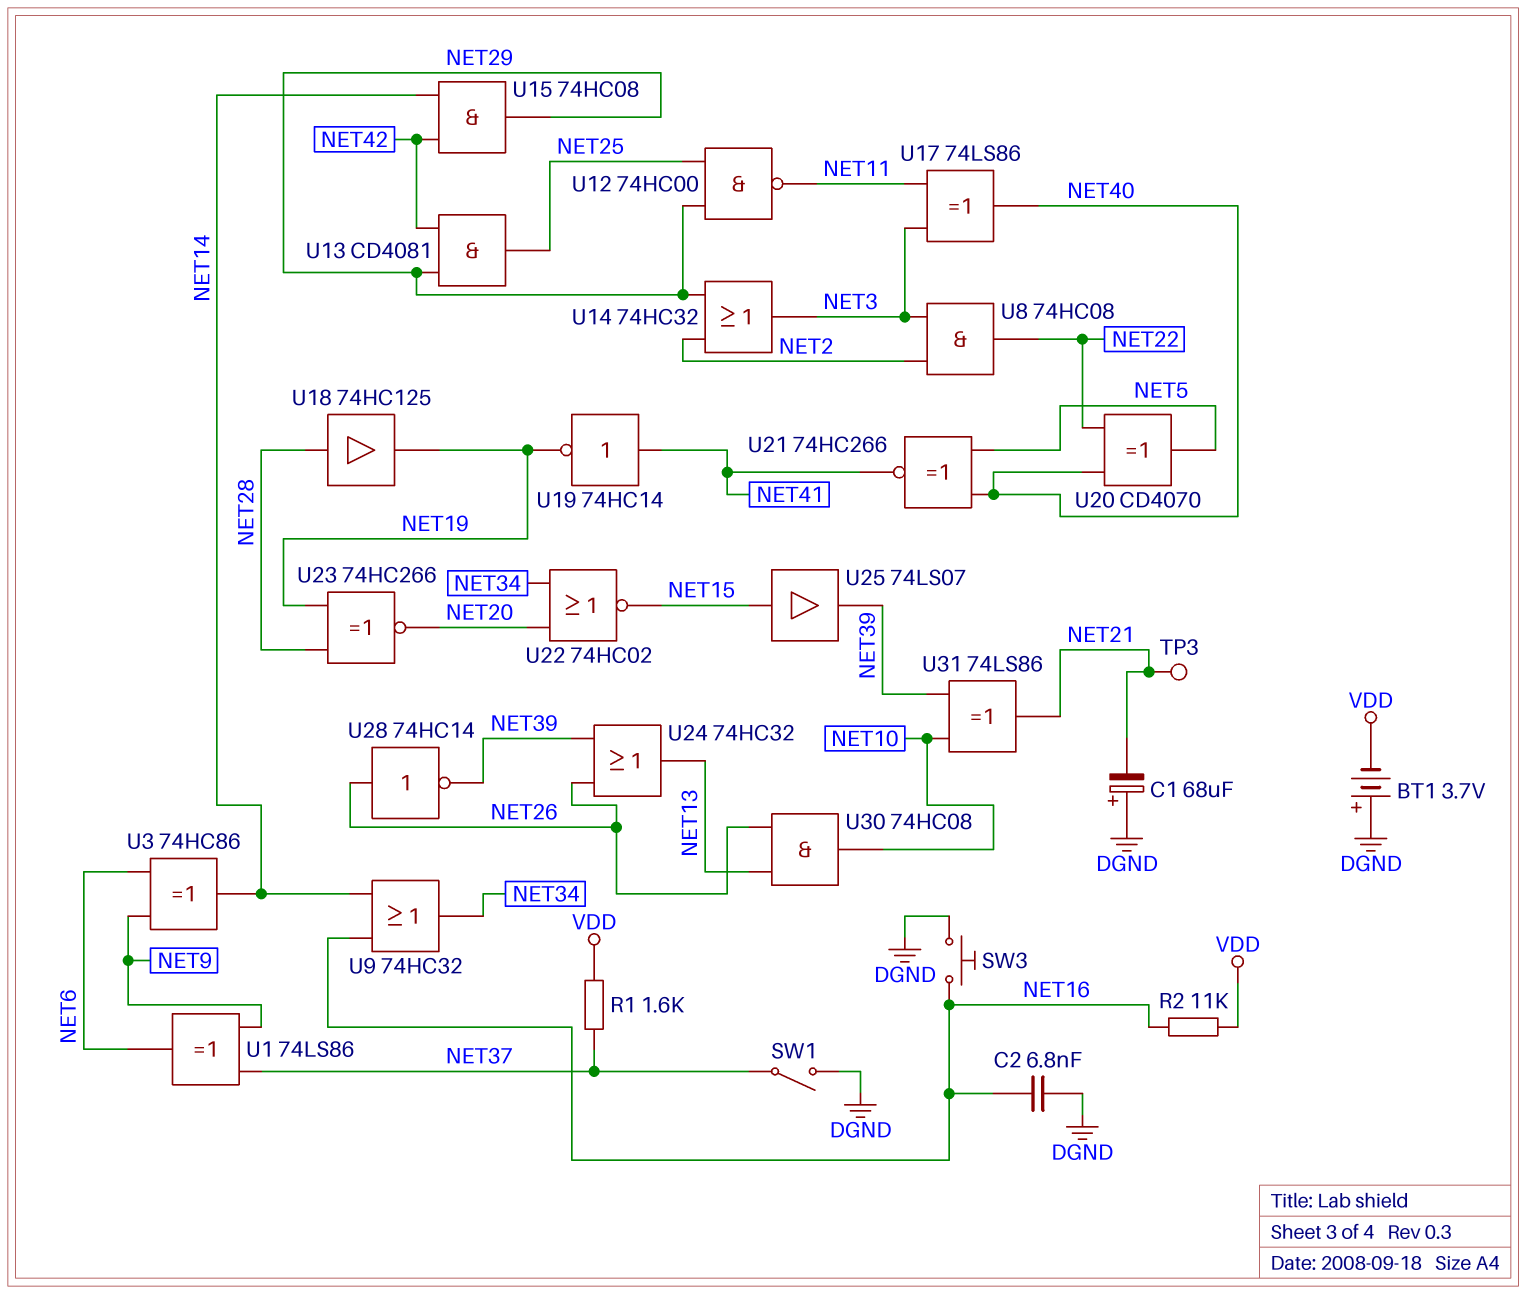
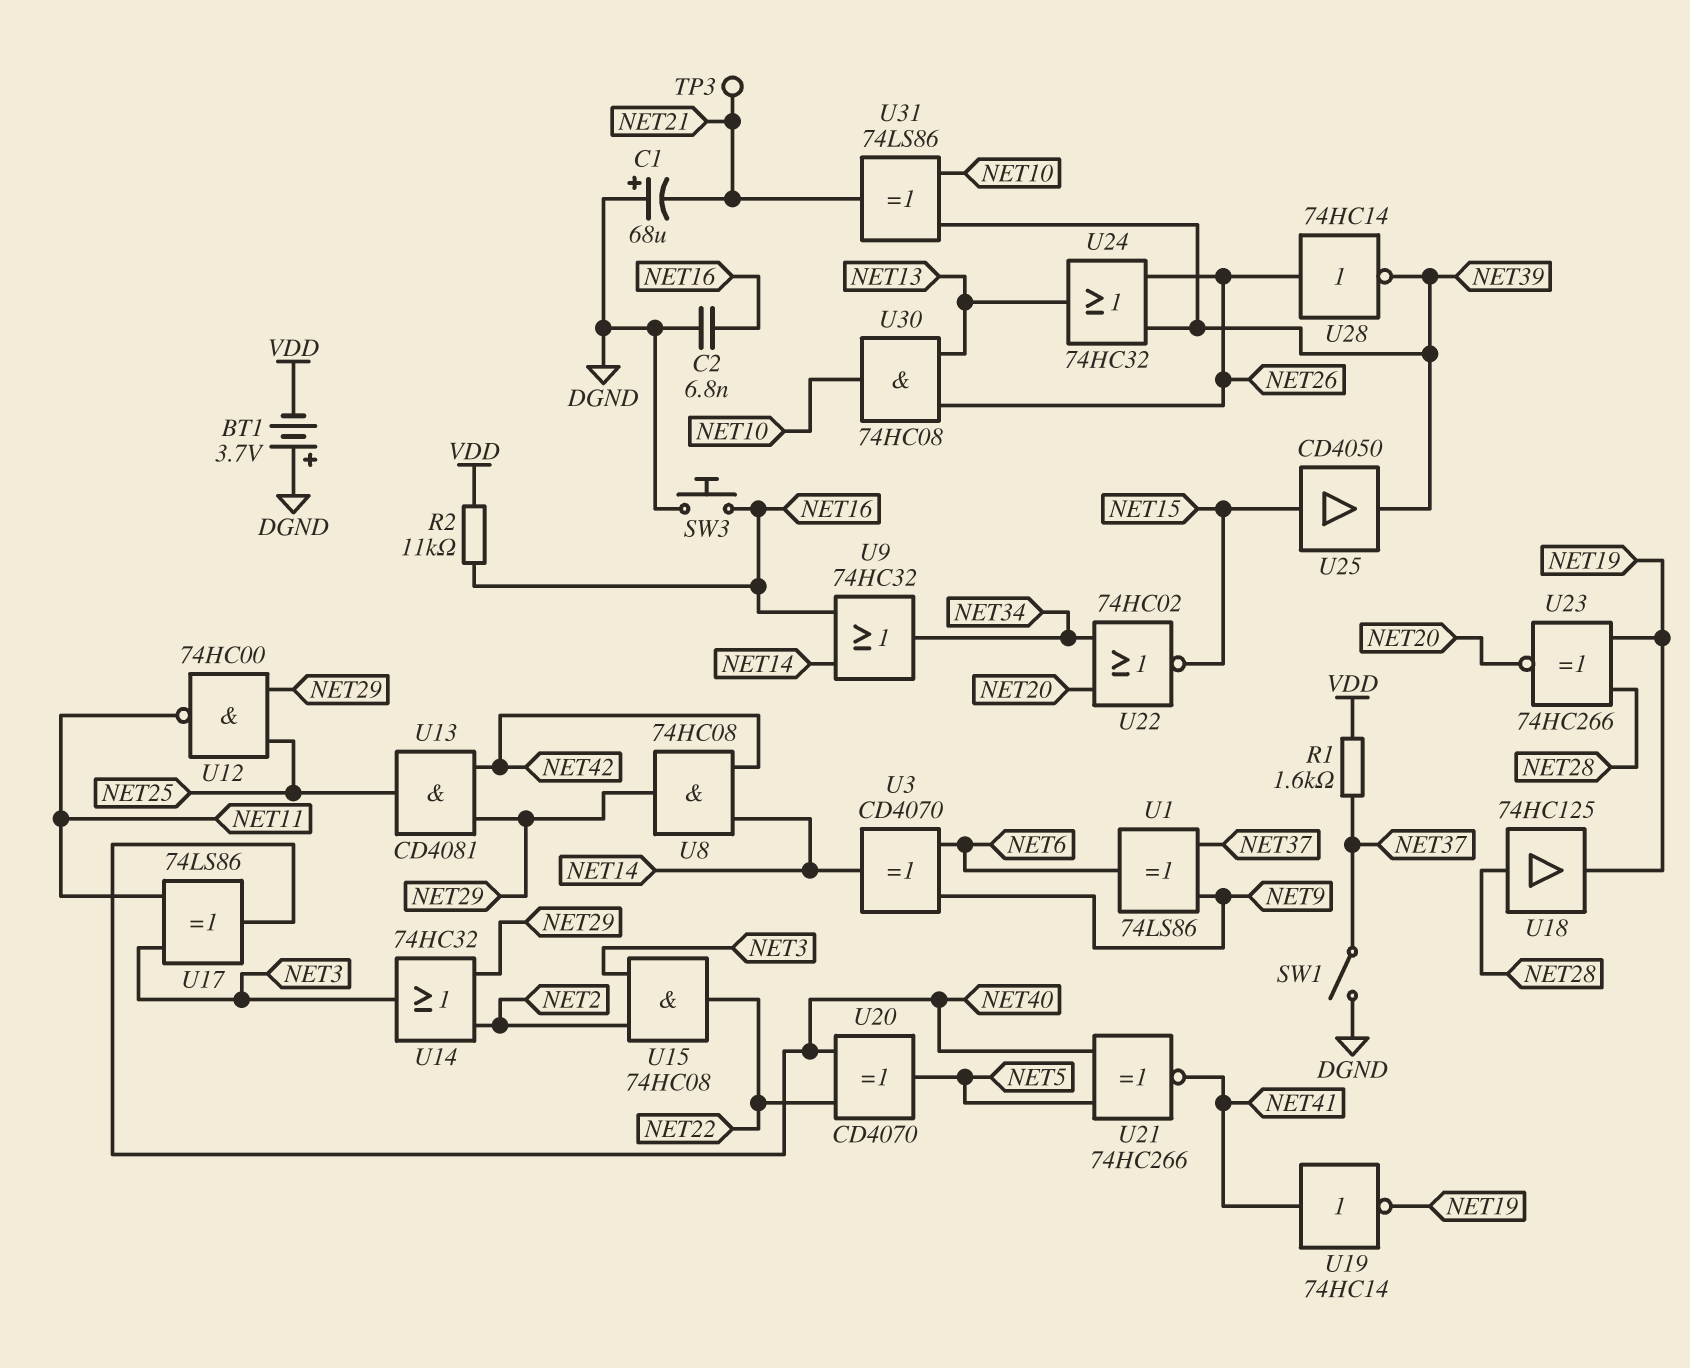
U3: XOR 74HC86 (in NET6, in NET9, out NET14) -> XOR CD4070 (in NET6, in NET9, out NET14)
U8: AND 74HC08 (in NET2, in NET3, out NET22) -> AND 74HC08 (in NET14, in NET42, out NET29)
U15: AND 74HC08 (in NET14, in NET42, out NET29) -> AND 74HC08 (in NET2, in NET3, out NET22)
U25: buffer 74LS07 (in NET15, out NET39) -> buffer CD4050 (in NET15, out NET39)

